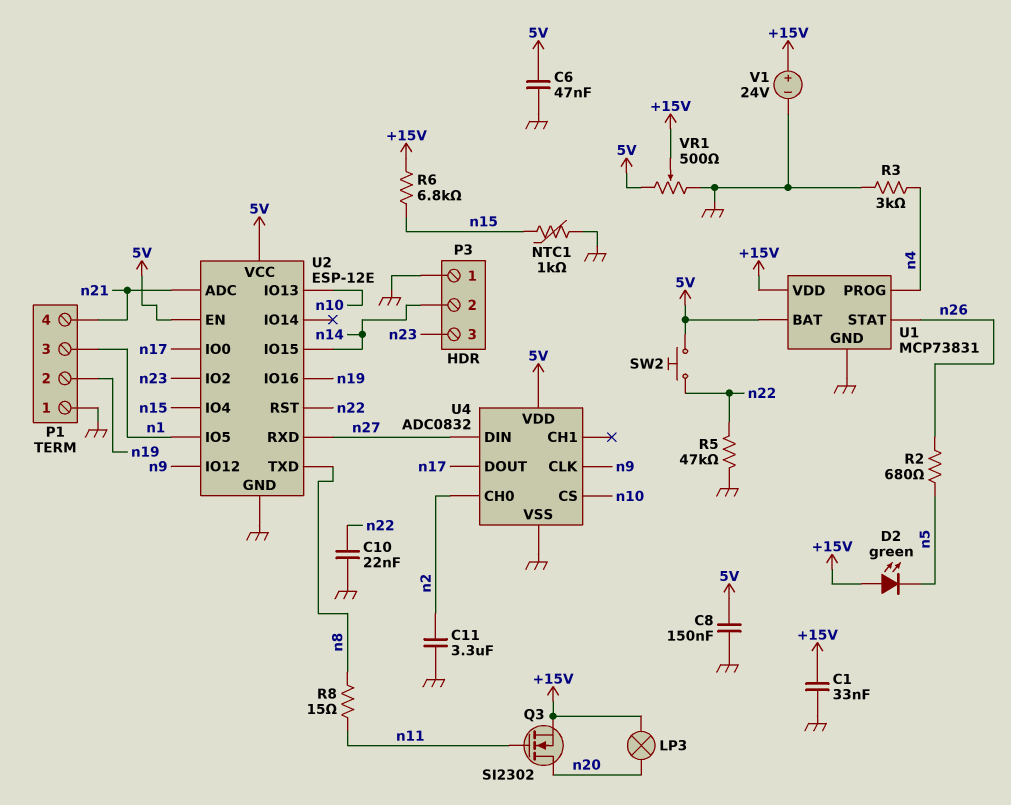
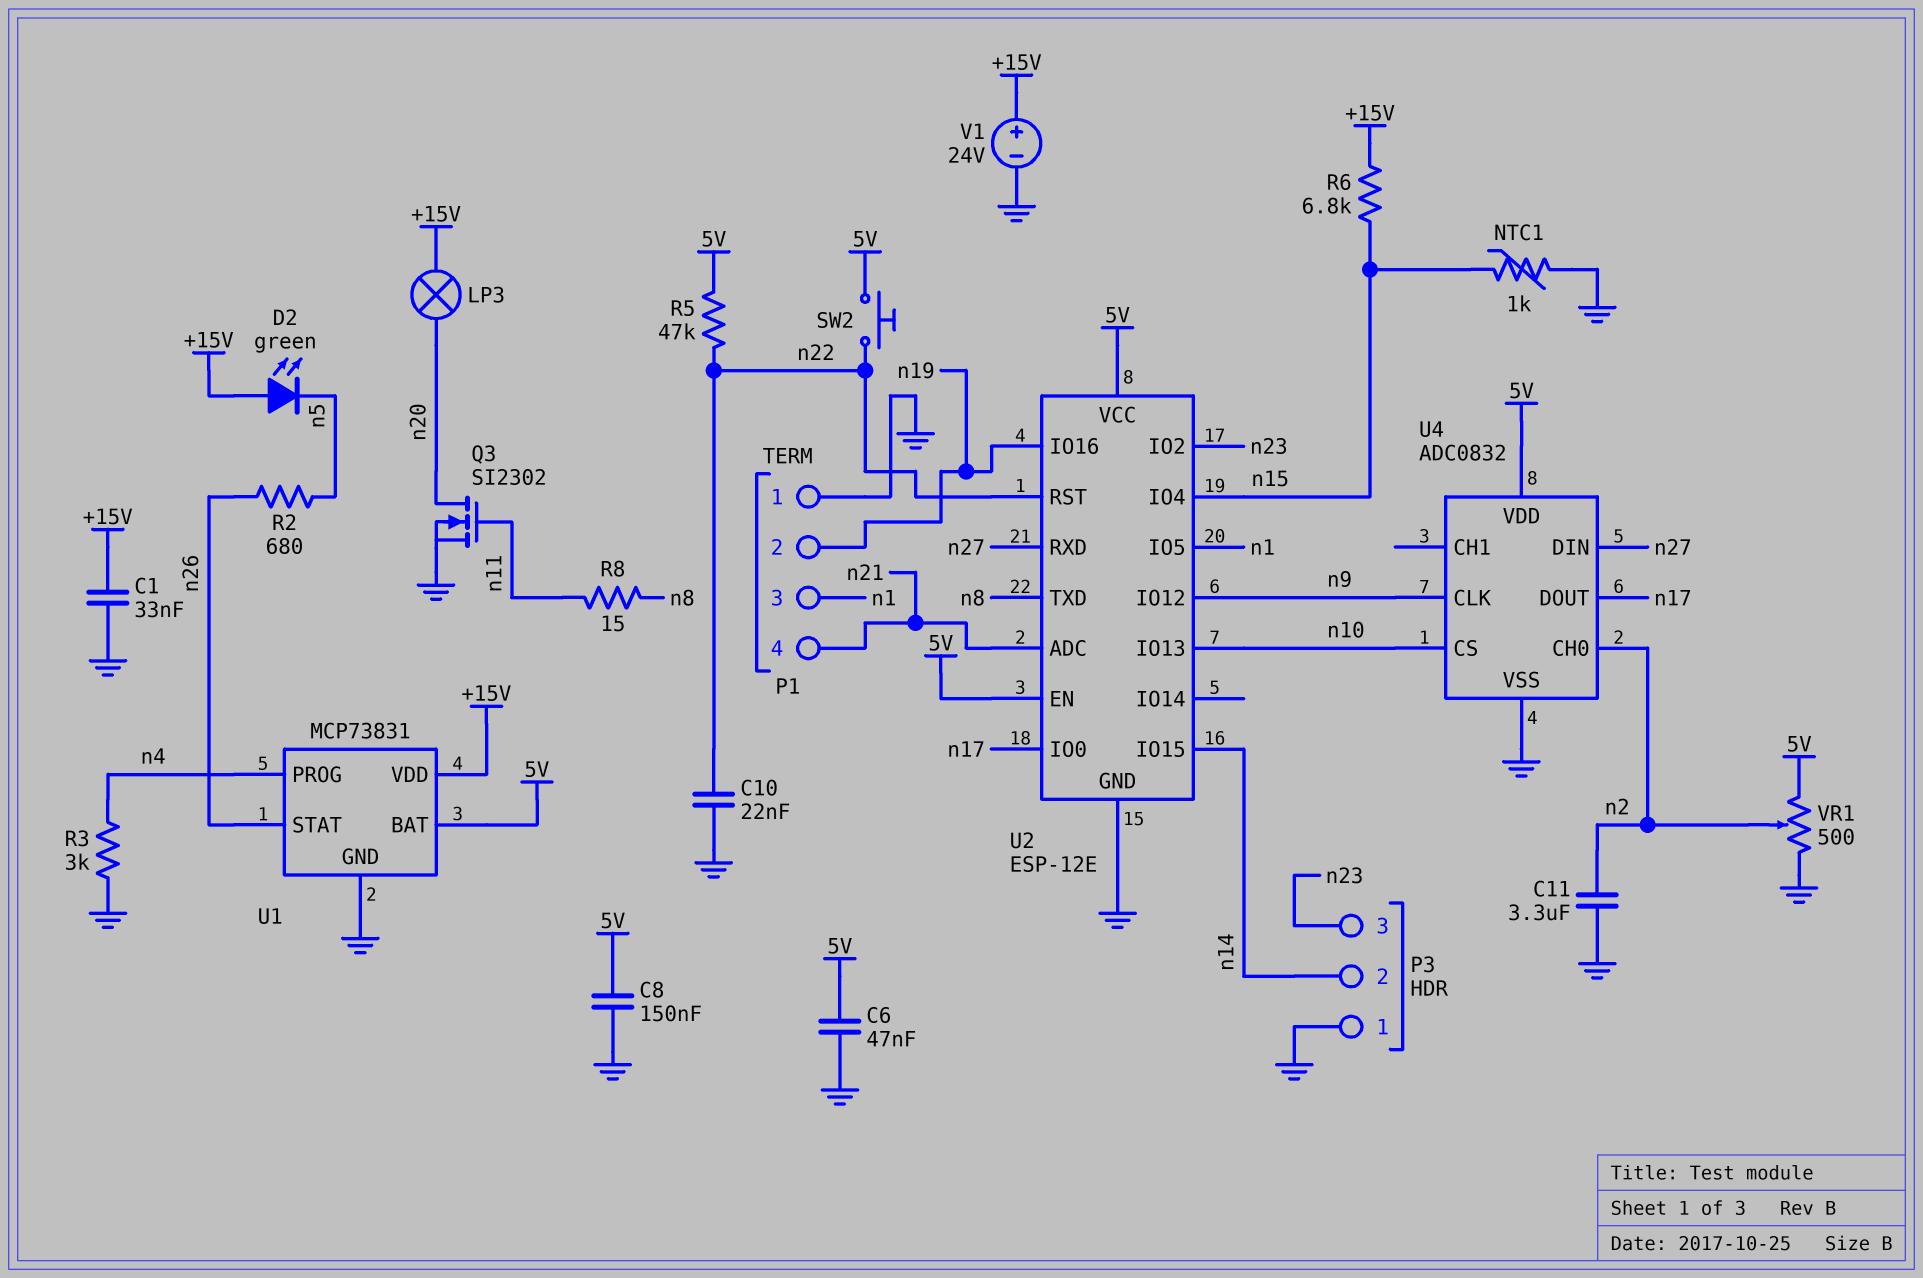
Q3: NMOS SI2302 (G n11, D n20, S +15V) -> NMOS SI2302 (G n11, D n20, S GND)
R5: 47k (GND, n22) -> 47k (5V, n22)
VR1: 500 (5V, GND, wiper +15V) -> 500 (5V, GND, wiper n2)

